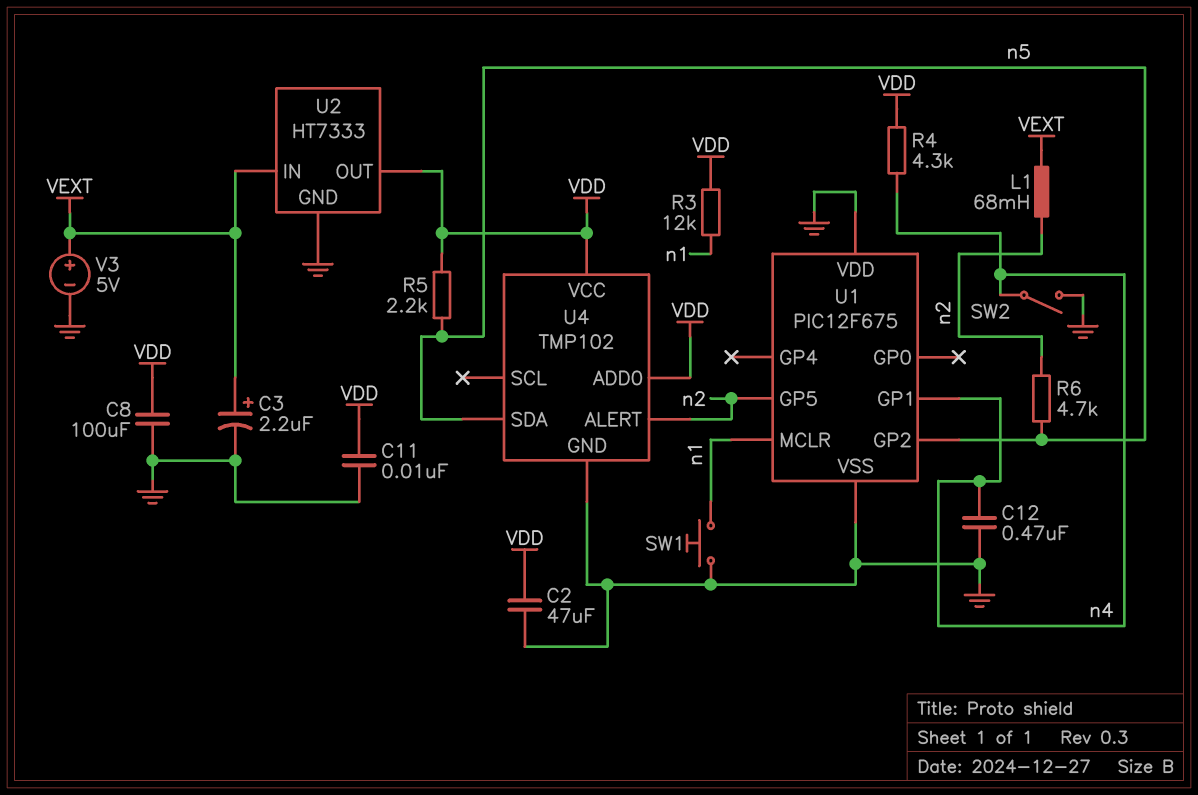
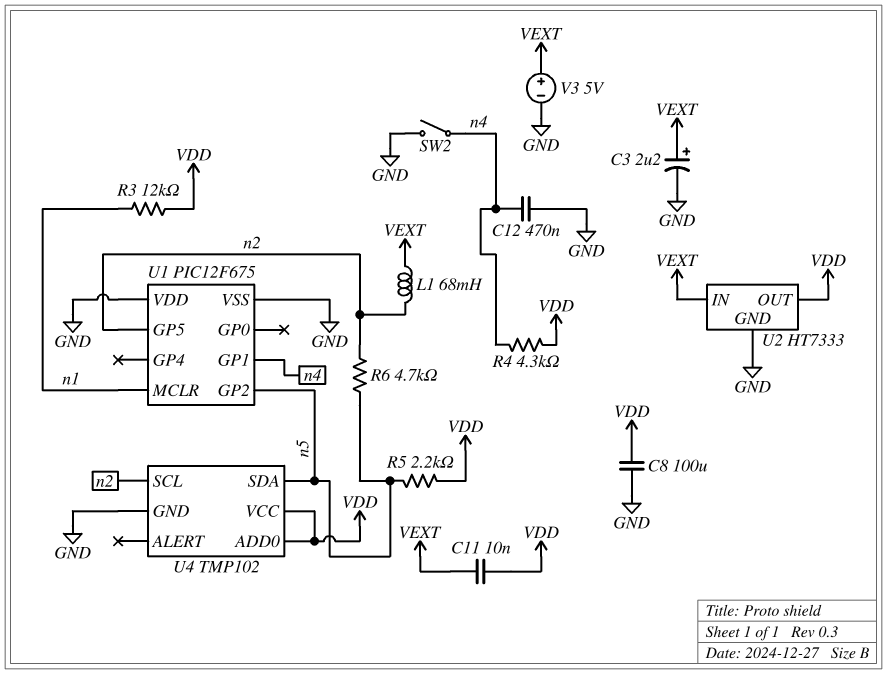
C2: 47uF (GND, VDD) -> none
C11: 10nF (GND, VDD) -> 10nF (VDD, VEXT)
SW1: button (GND, n1) -> none
U4 pin ALERT: n2 -> none
U4 pin SCL: none -> n2

